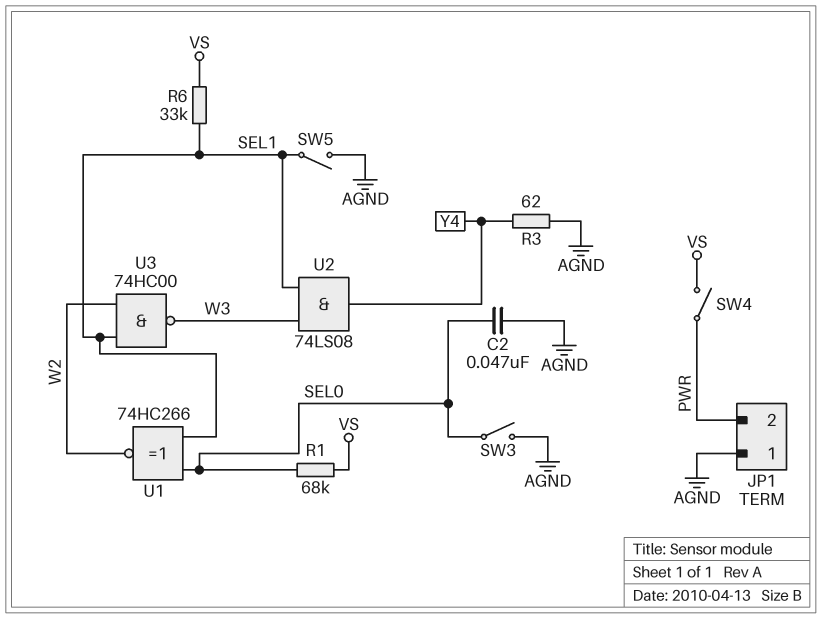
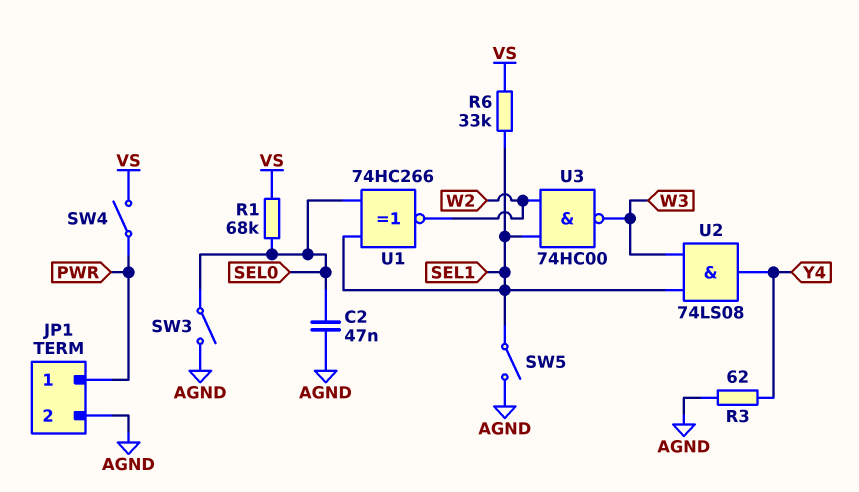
JP1 pin 1: AGND -> PWR
JP1 pin 2: PWR -> AGND

